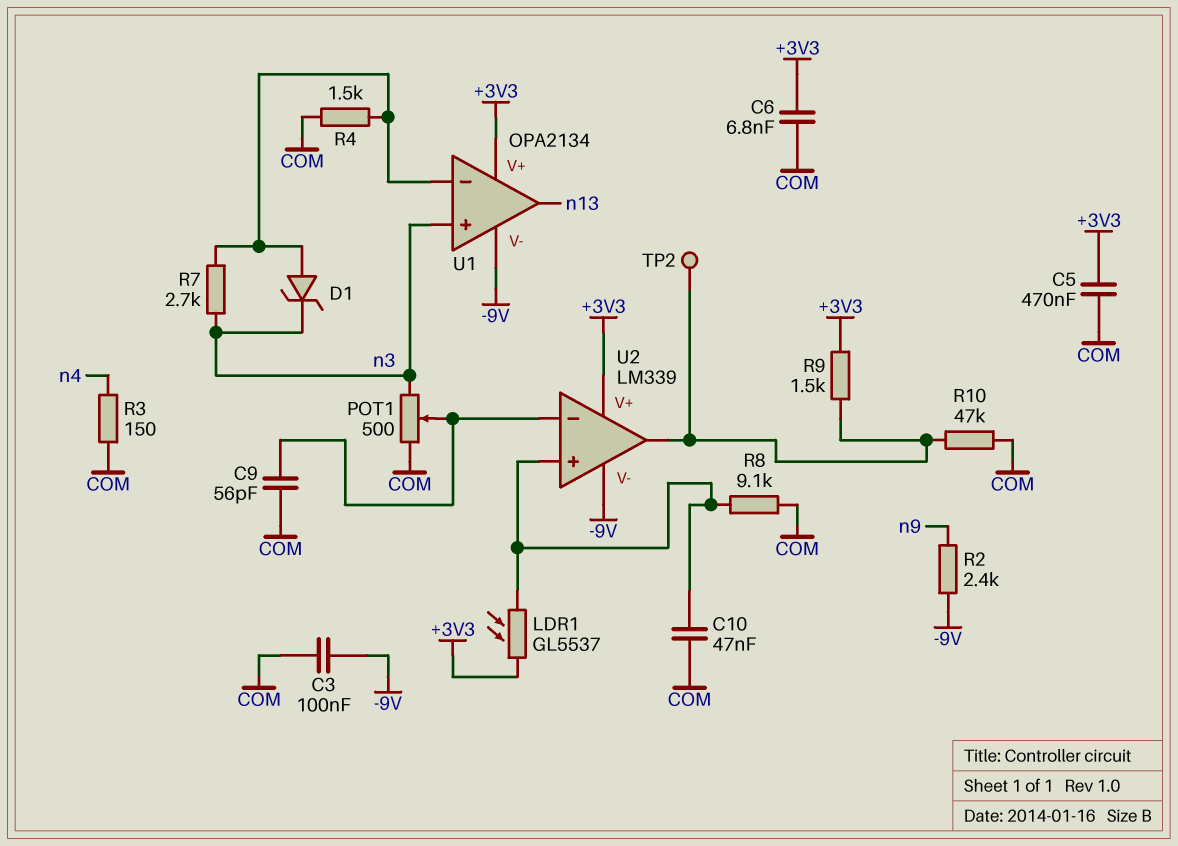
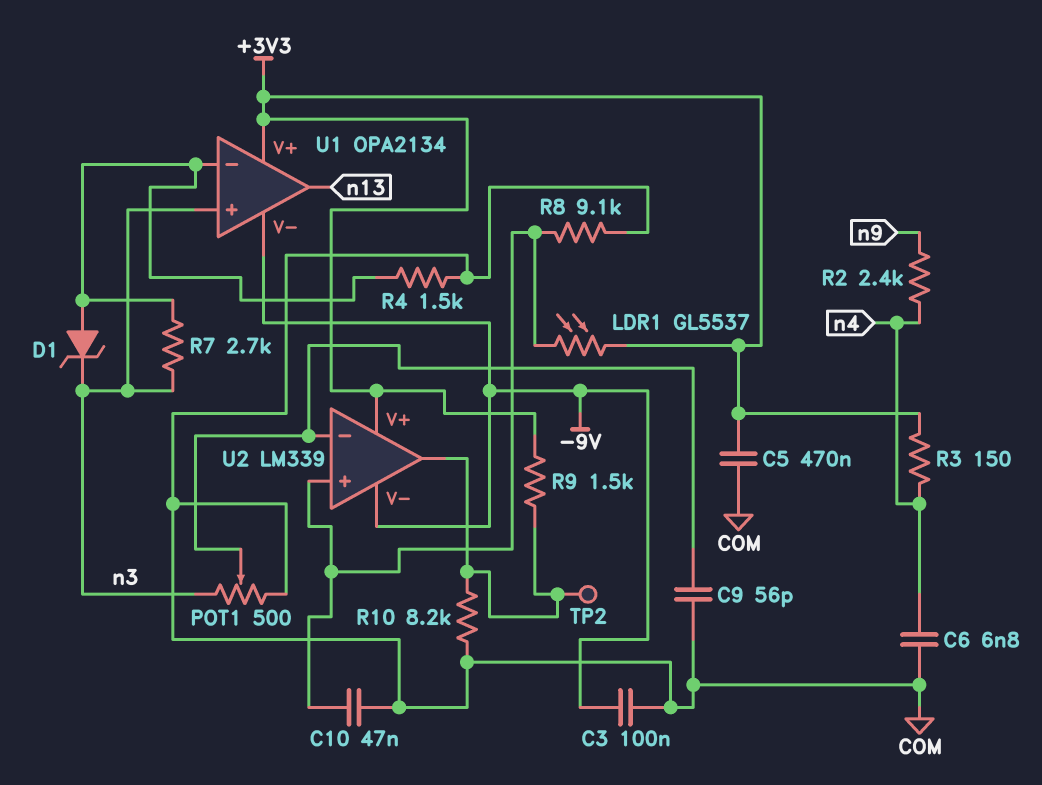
C6: 6.8nF (+3V3, COM) -> 6.8nF (COM, n4)
R2: 2.4k (-9V, n9) -> 2.4k (n4, n9)
R3: 150 (COM, n4) -> 150 (+3V3, n4)
R10: 47k (COM, U2/out) -> 8.2k (COM, U2/out)

